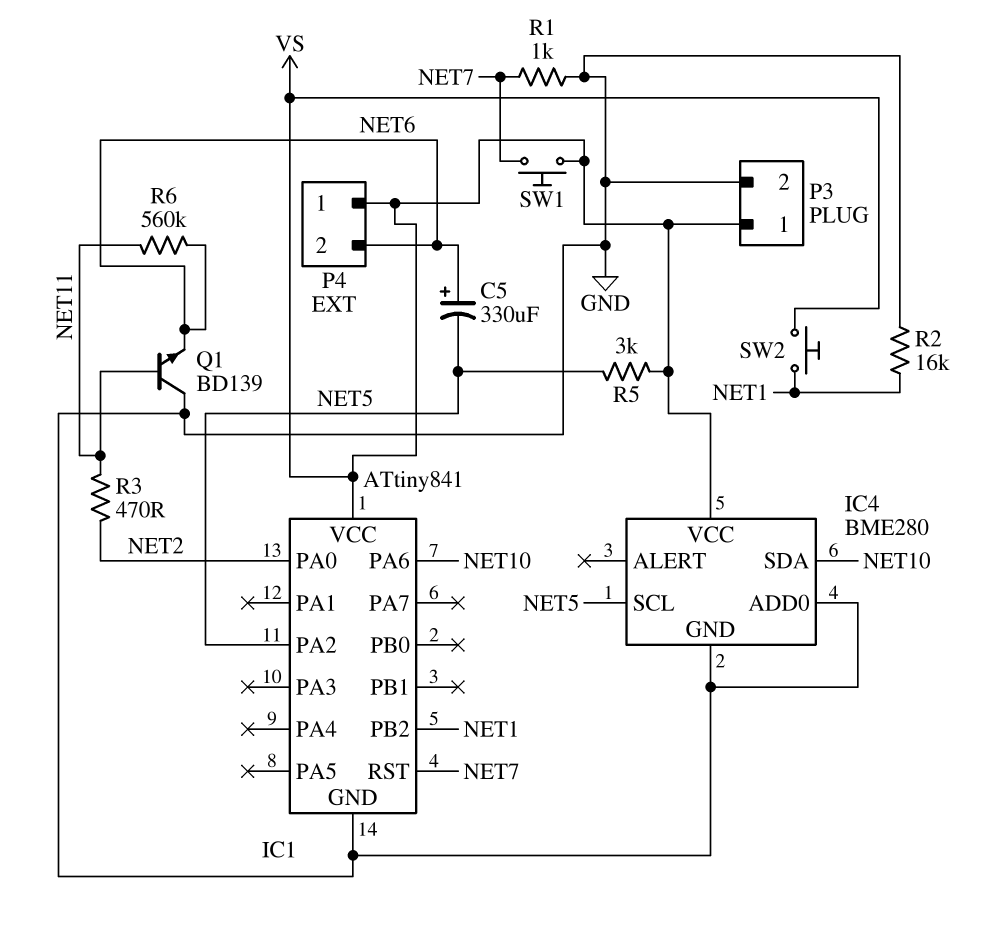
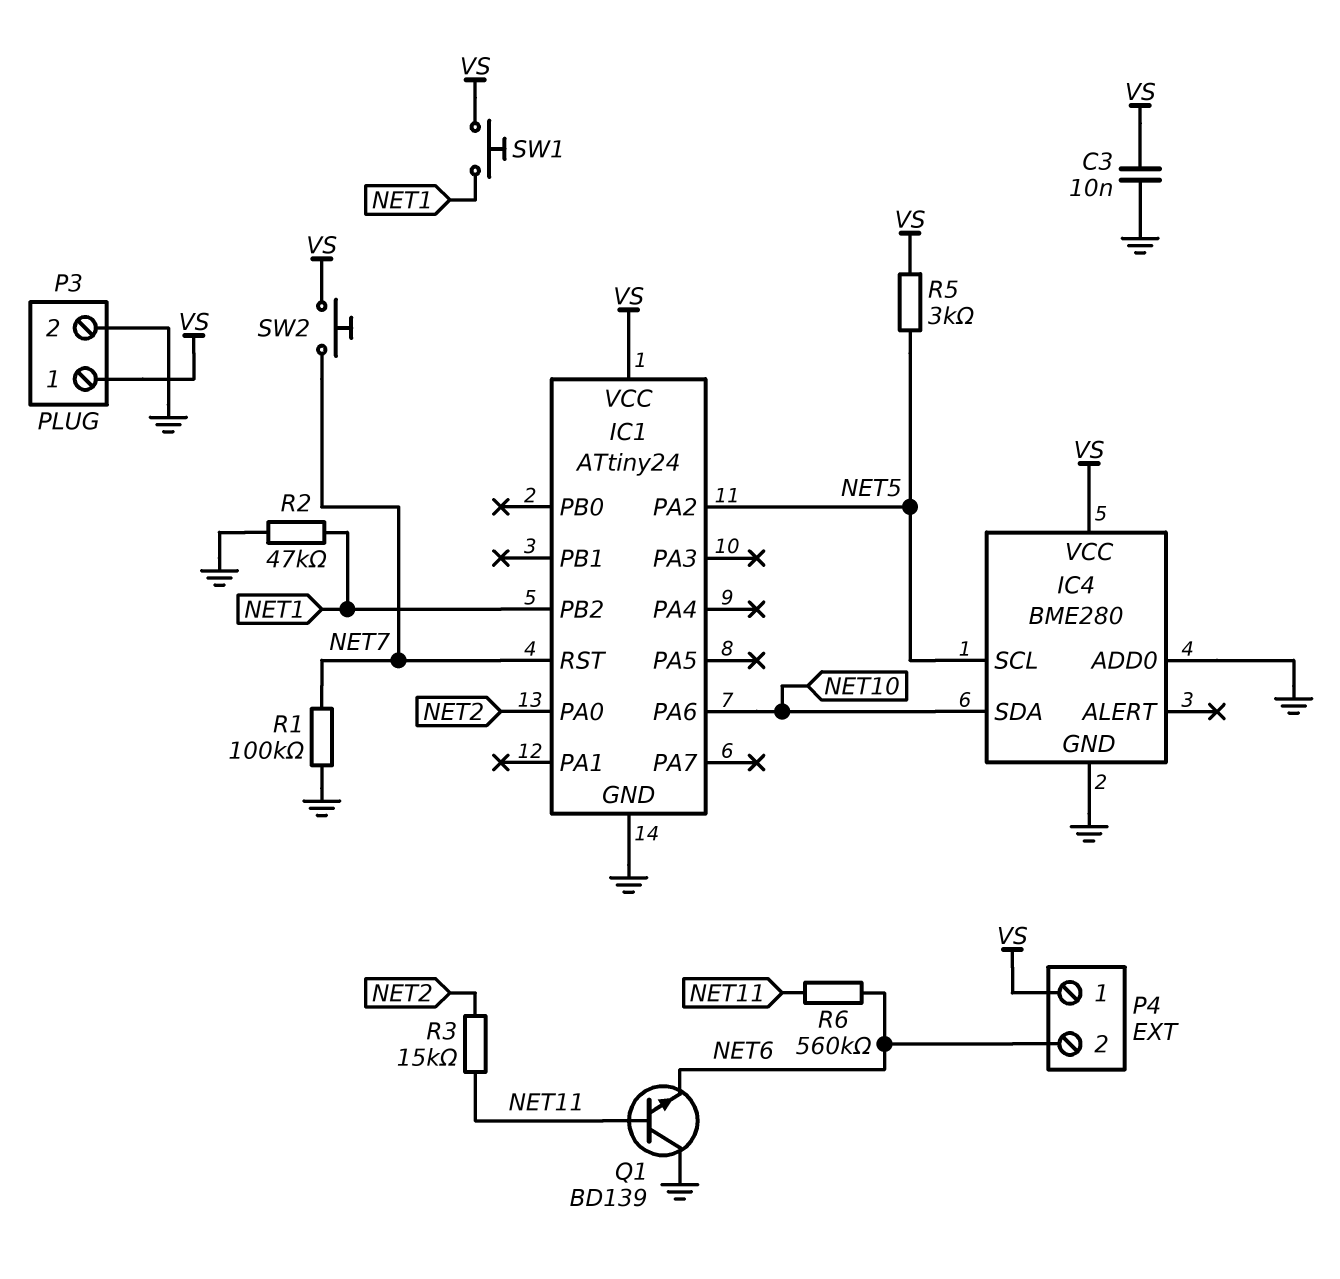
C3: none -> 10nF (GND, VS)
C5: 330uF (plus NET6, minus NET5) -> none
IC1: ATtiny841 -> ATtiny24
R1: 1k (GND, NET7) -> 100k (GND, NET7)
R2: 16k (GND, NET1) -> 47k (GND, NET1)
R3: 470 (NET2, NET11) -> 15k (NET2, NET11)
SW1: button (NET7, VS) -> button (NET1, VS)
SW2: button (NET1, VS) -> button (NET7, VS)

